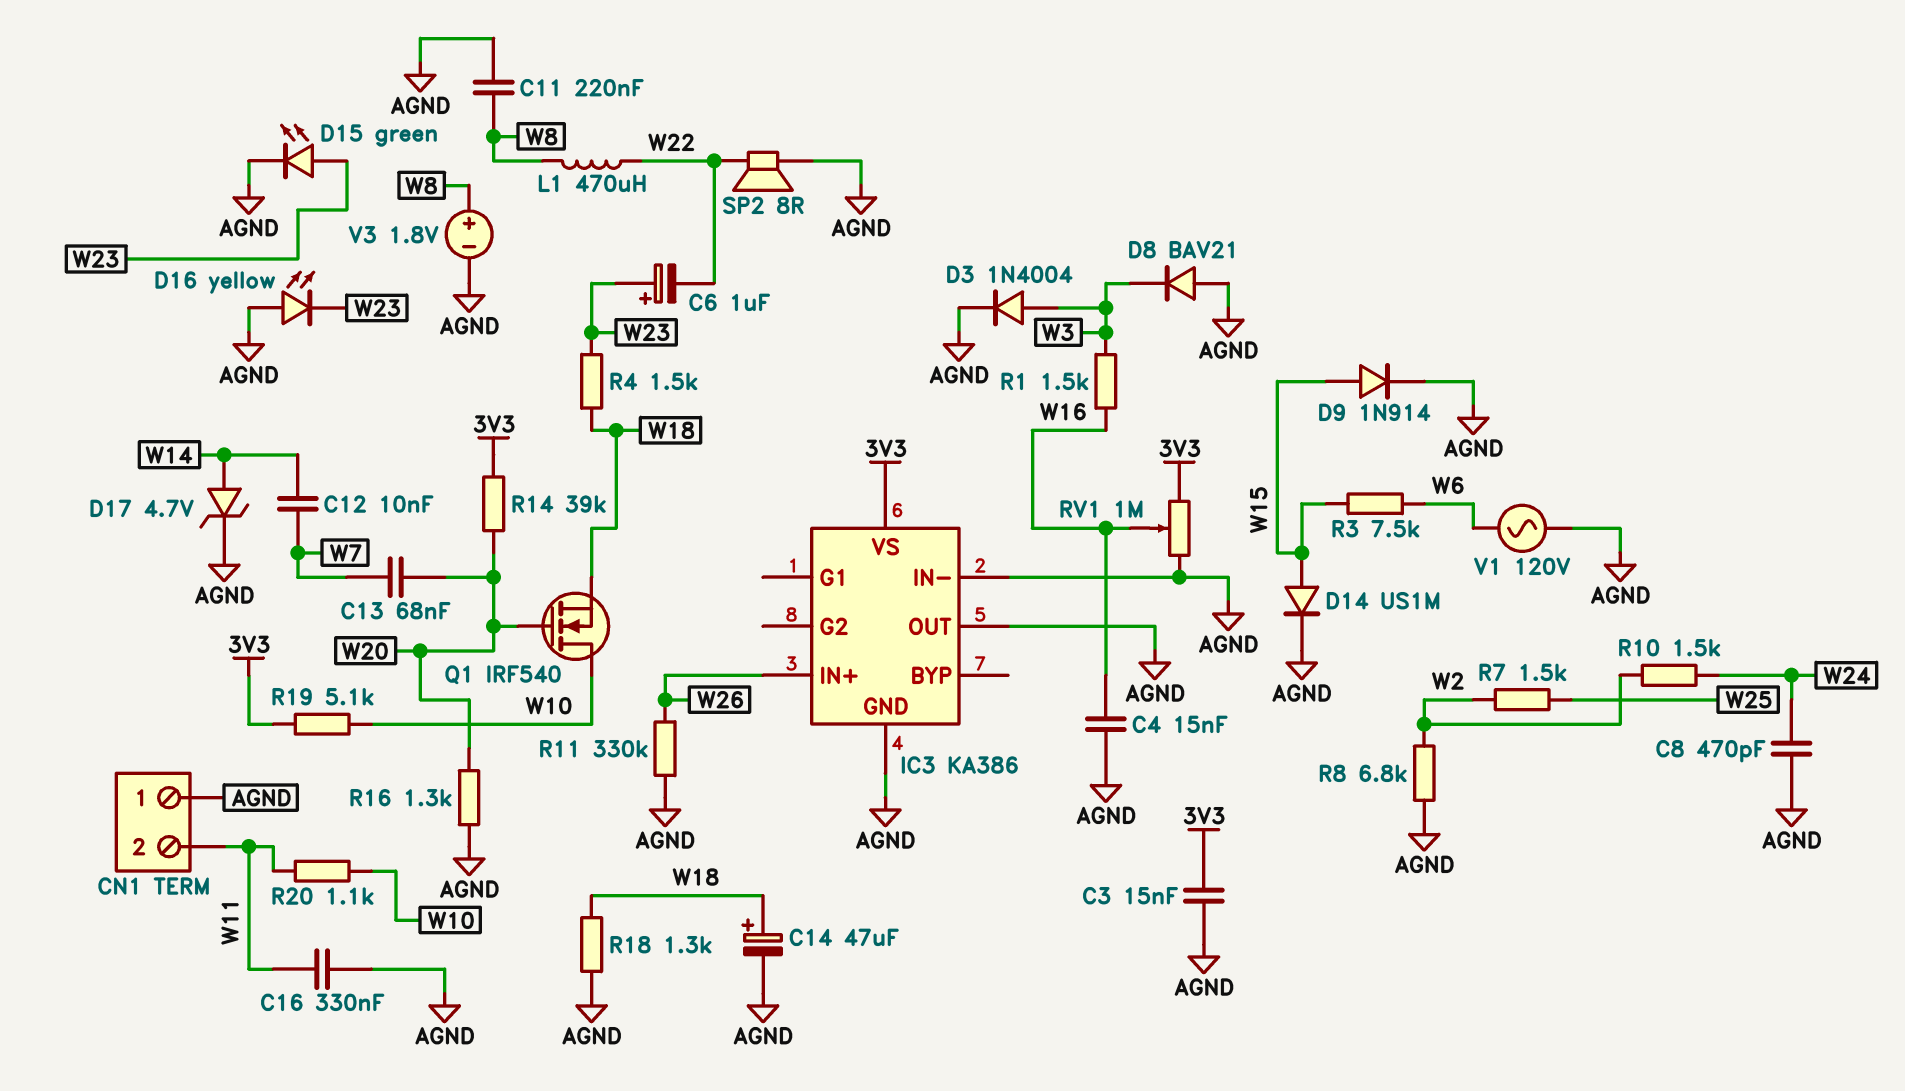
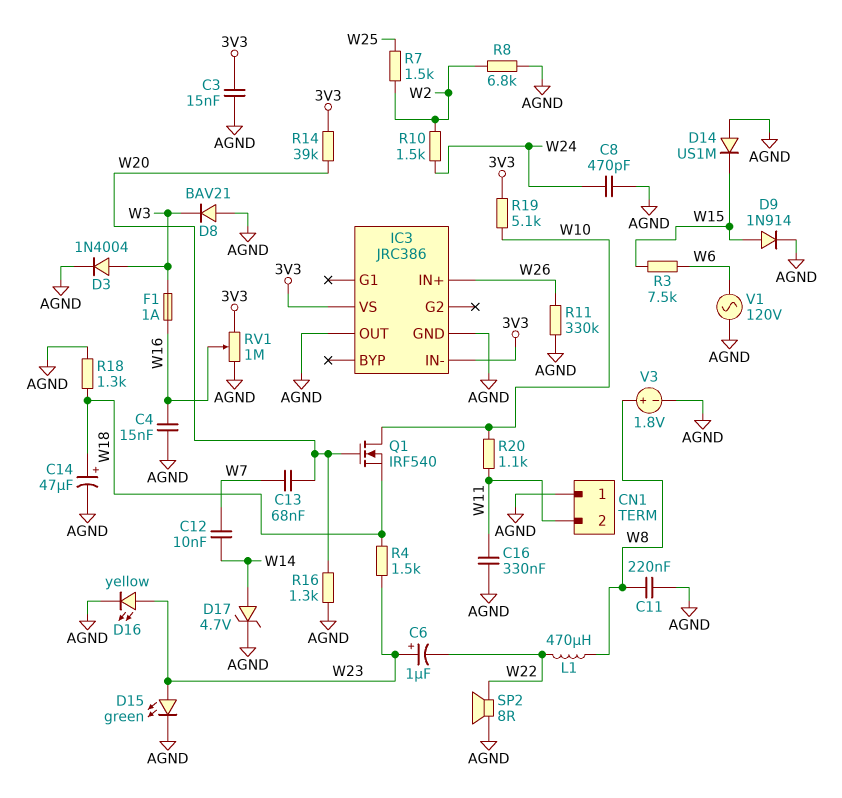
D14: diode US1M (A W15, K AGND) -> diode US1M (A AGND, K W15)
D16: LED yellow (A AGND, K W23) -> LED yellow (A W23, K AGND)
F1: none -> 1A (W3, W16)
IC3: KA386 -> JRC386
IC3 pin IN-: AGND -> 3V3
R1: 1.5k (W3, W16) -> none

